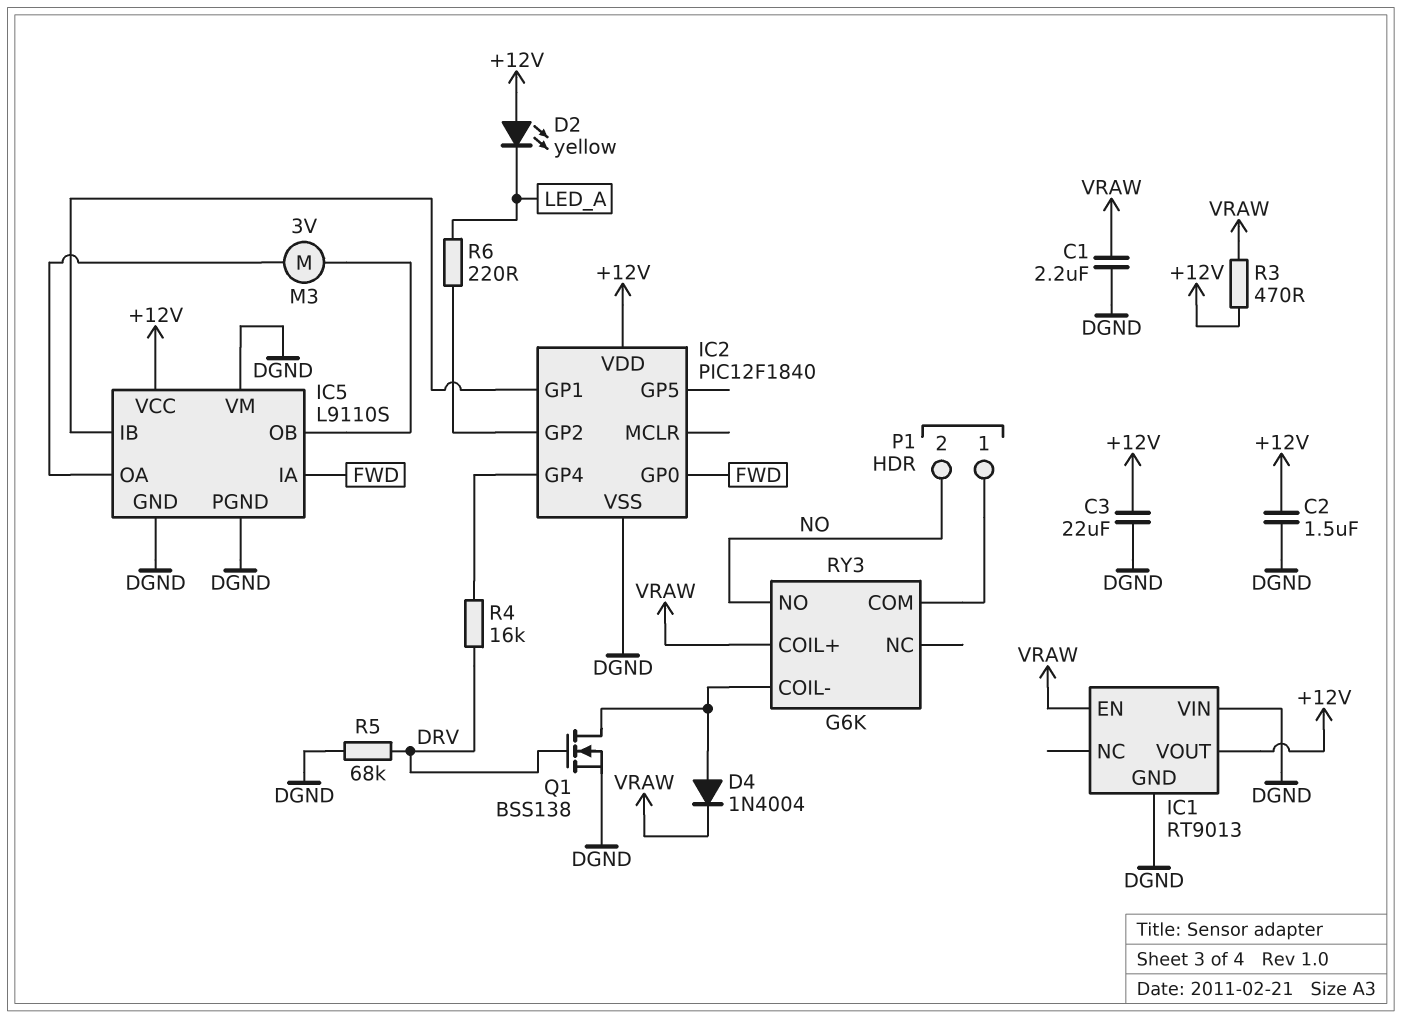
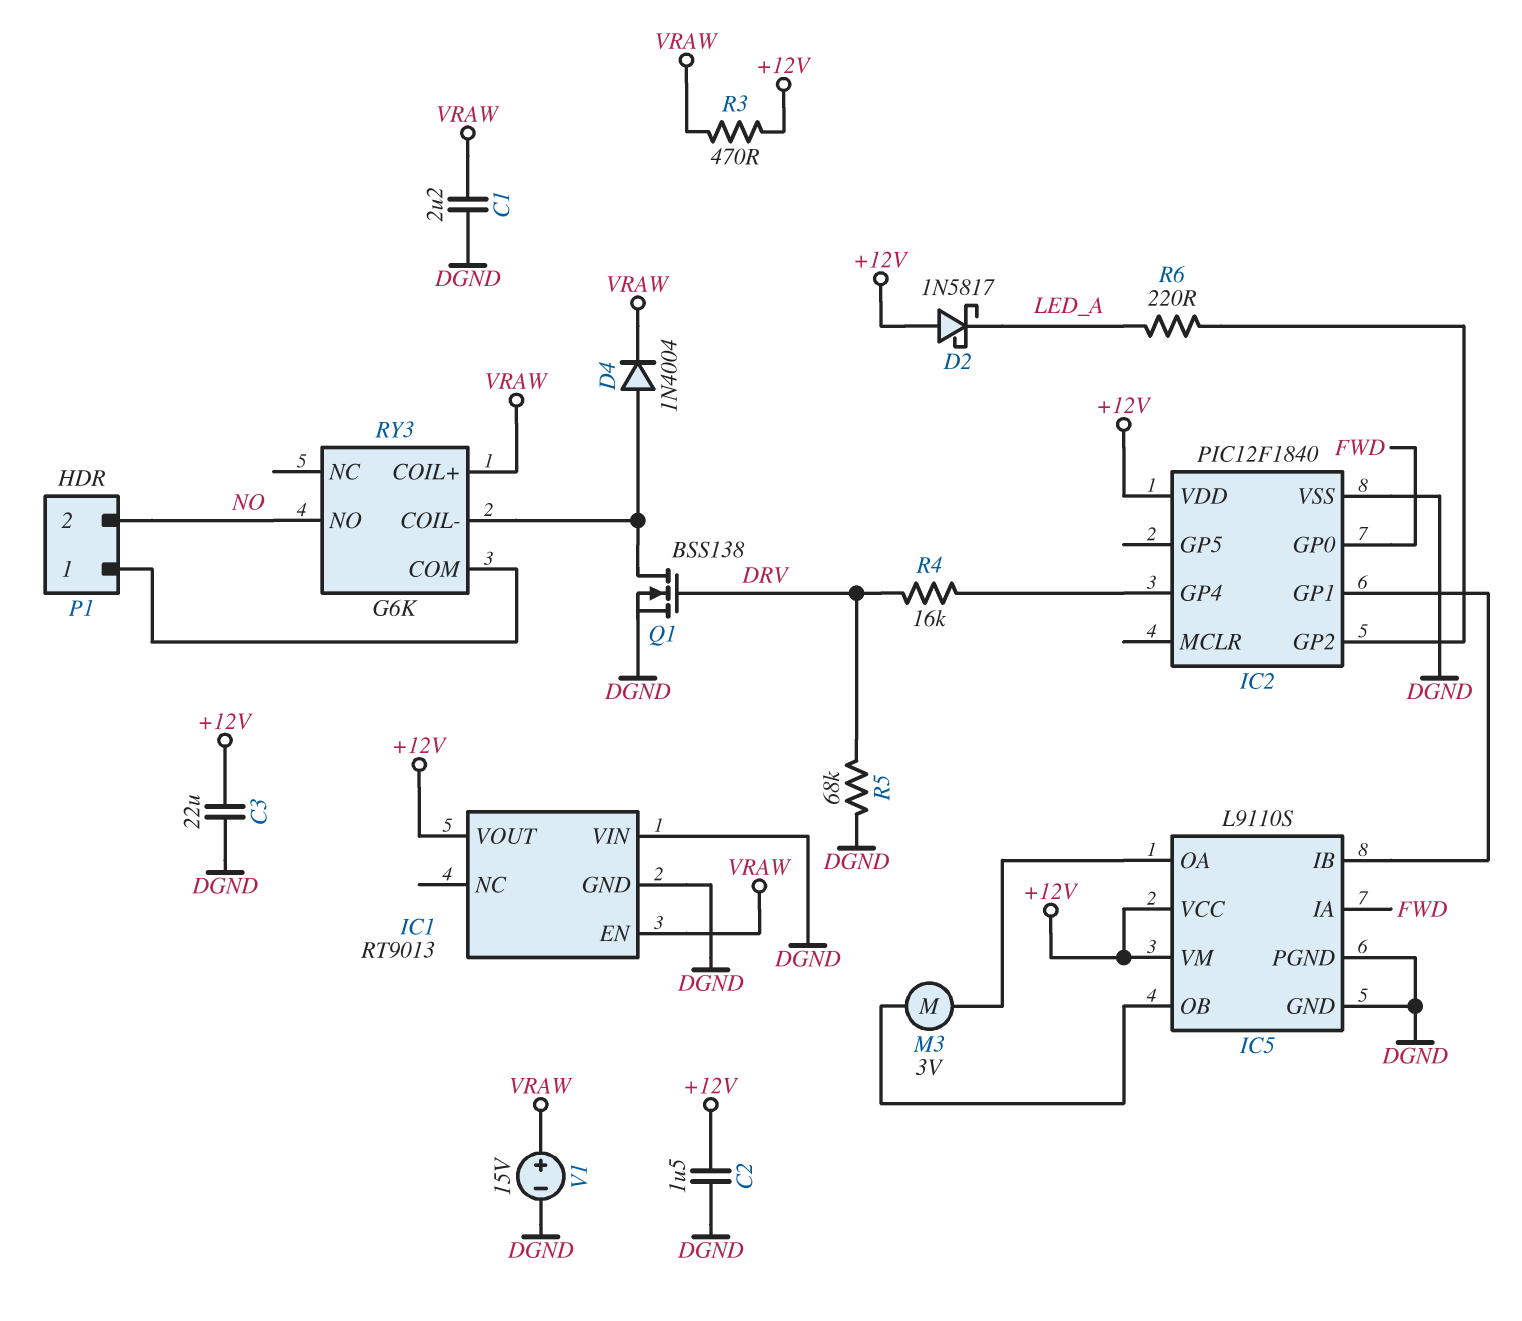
D2: LED yellow (A +12V, K LED_A) -> schottky 1N5817 (A +12V, K LED_A)
IC5 pin VM: DGND -> +12V
V1: none -> 15V (plus VRAW, minus DGND)

